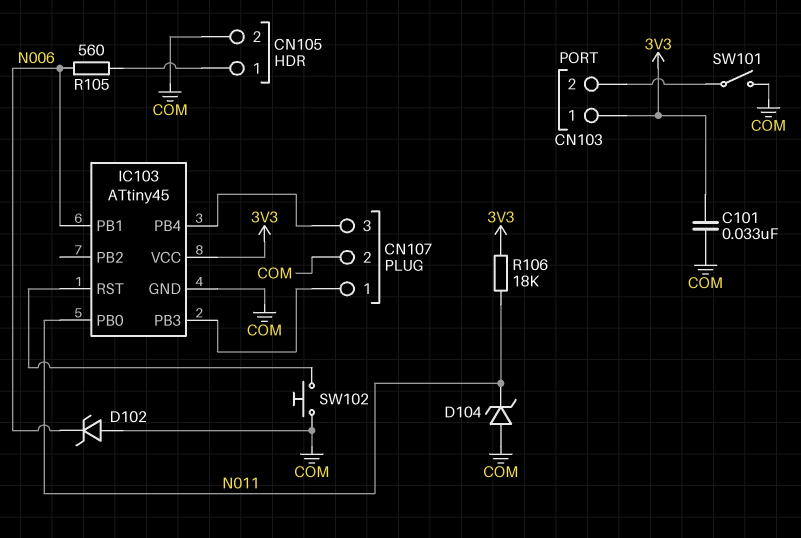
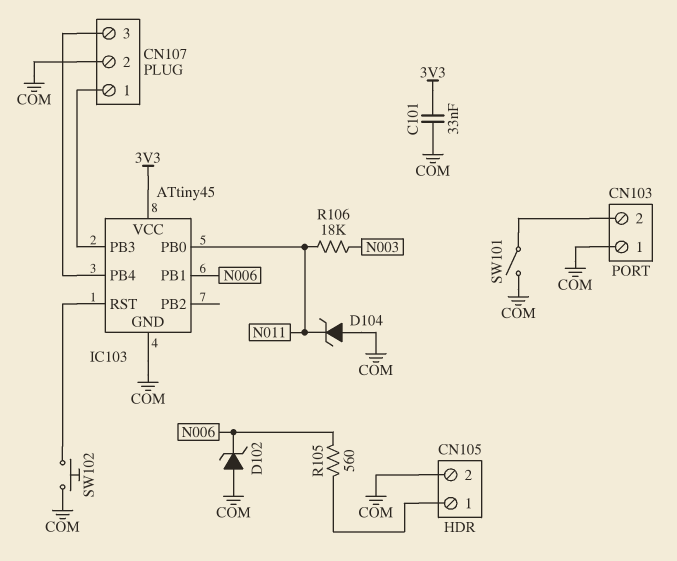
CN103 pin 1: 3V3 -> COM
R106: 18k (3V3, N011) -> 18k (N003, N011)

